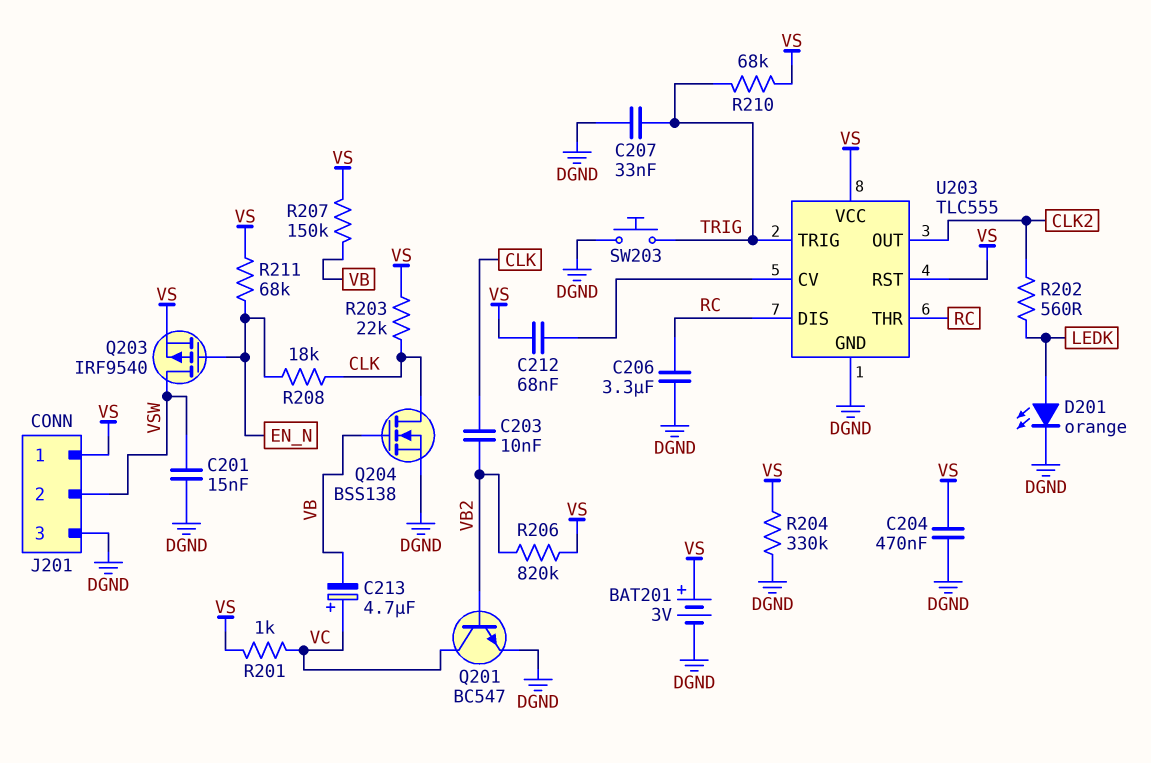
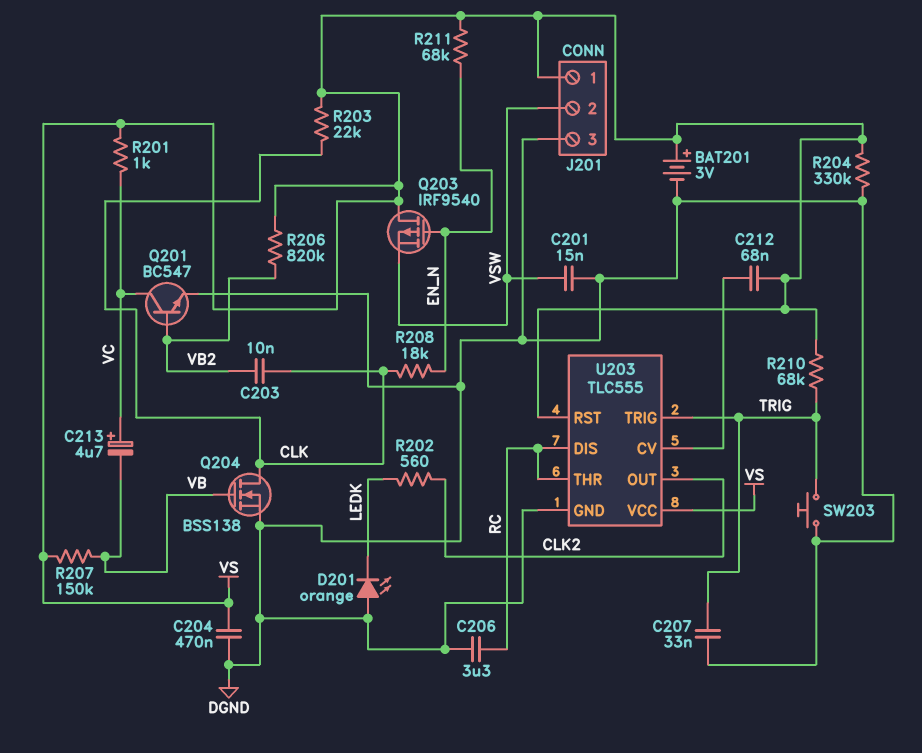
D201: LED orange (A LEDK, K DGND) -> LED orange (A DGND, K LEDK)
Q203: PMOS IRF9540 (G EN_N, D VSW, S VS) -> PMOS IRF9540 (G EN_N, D VS, S VSW)

